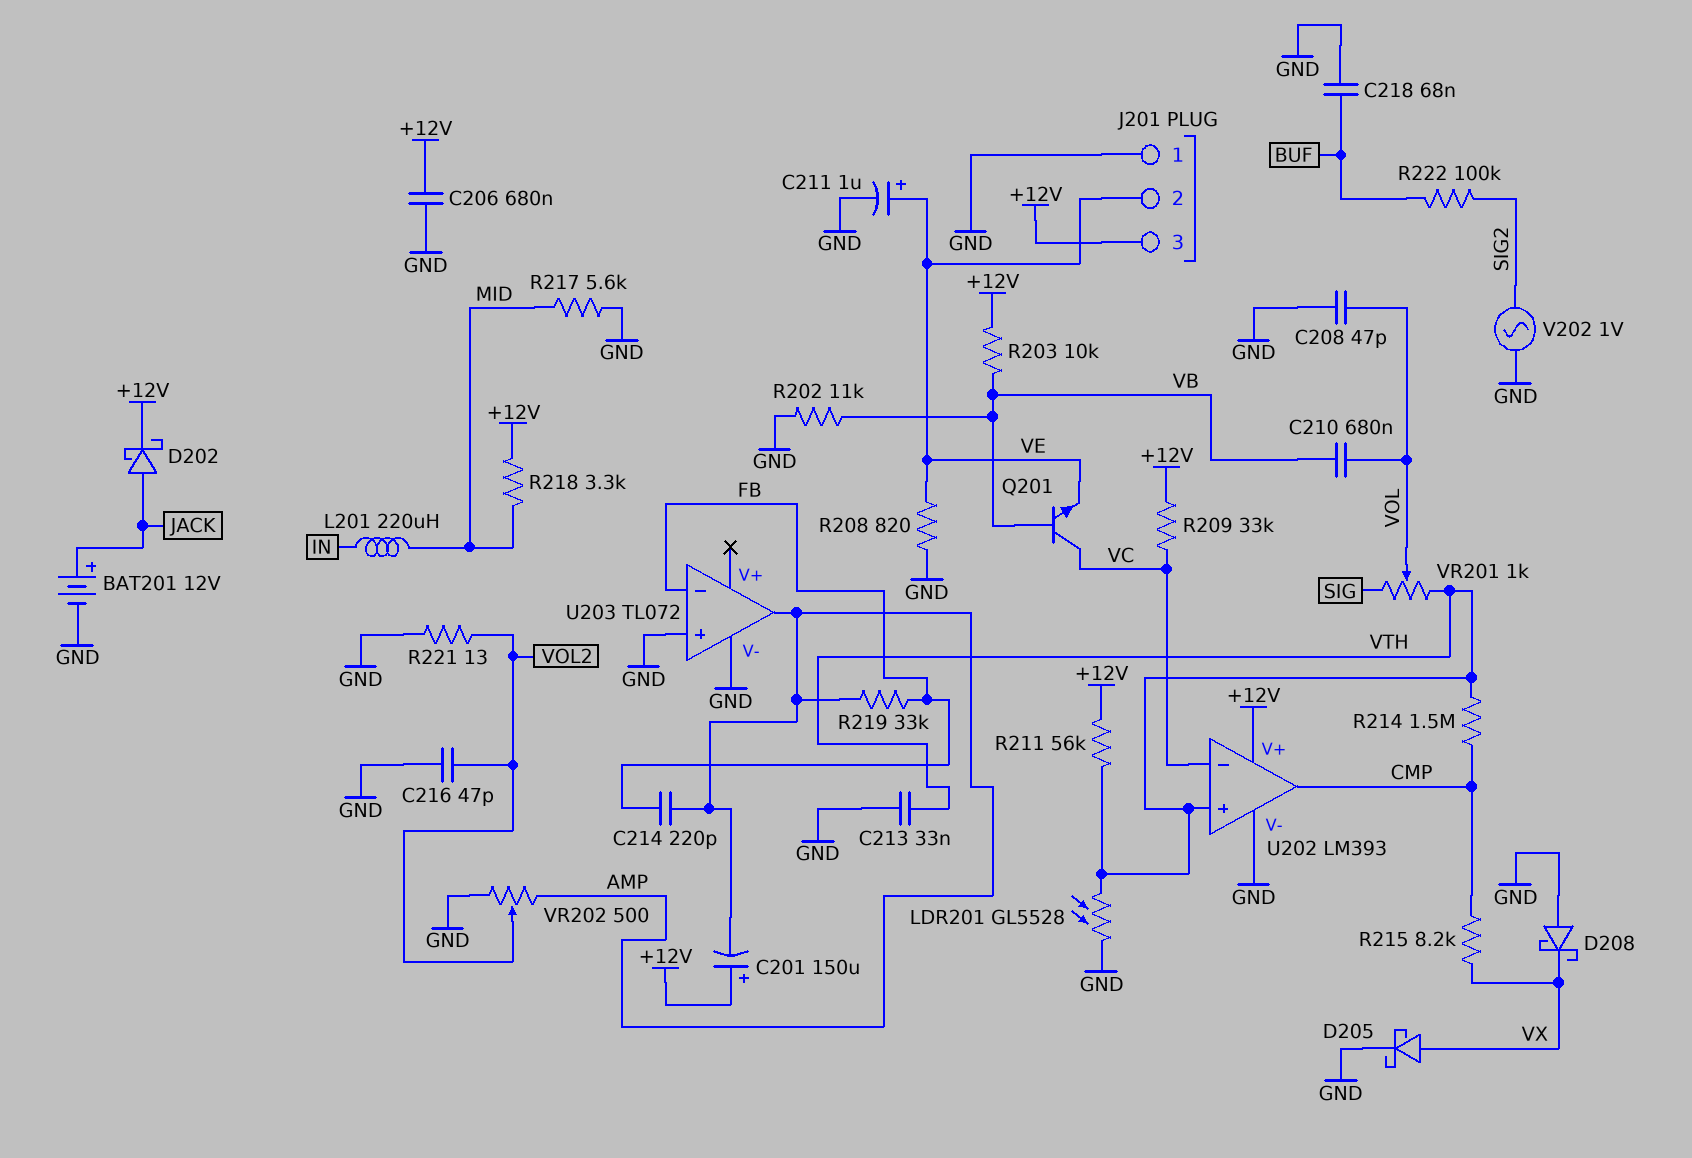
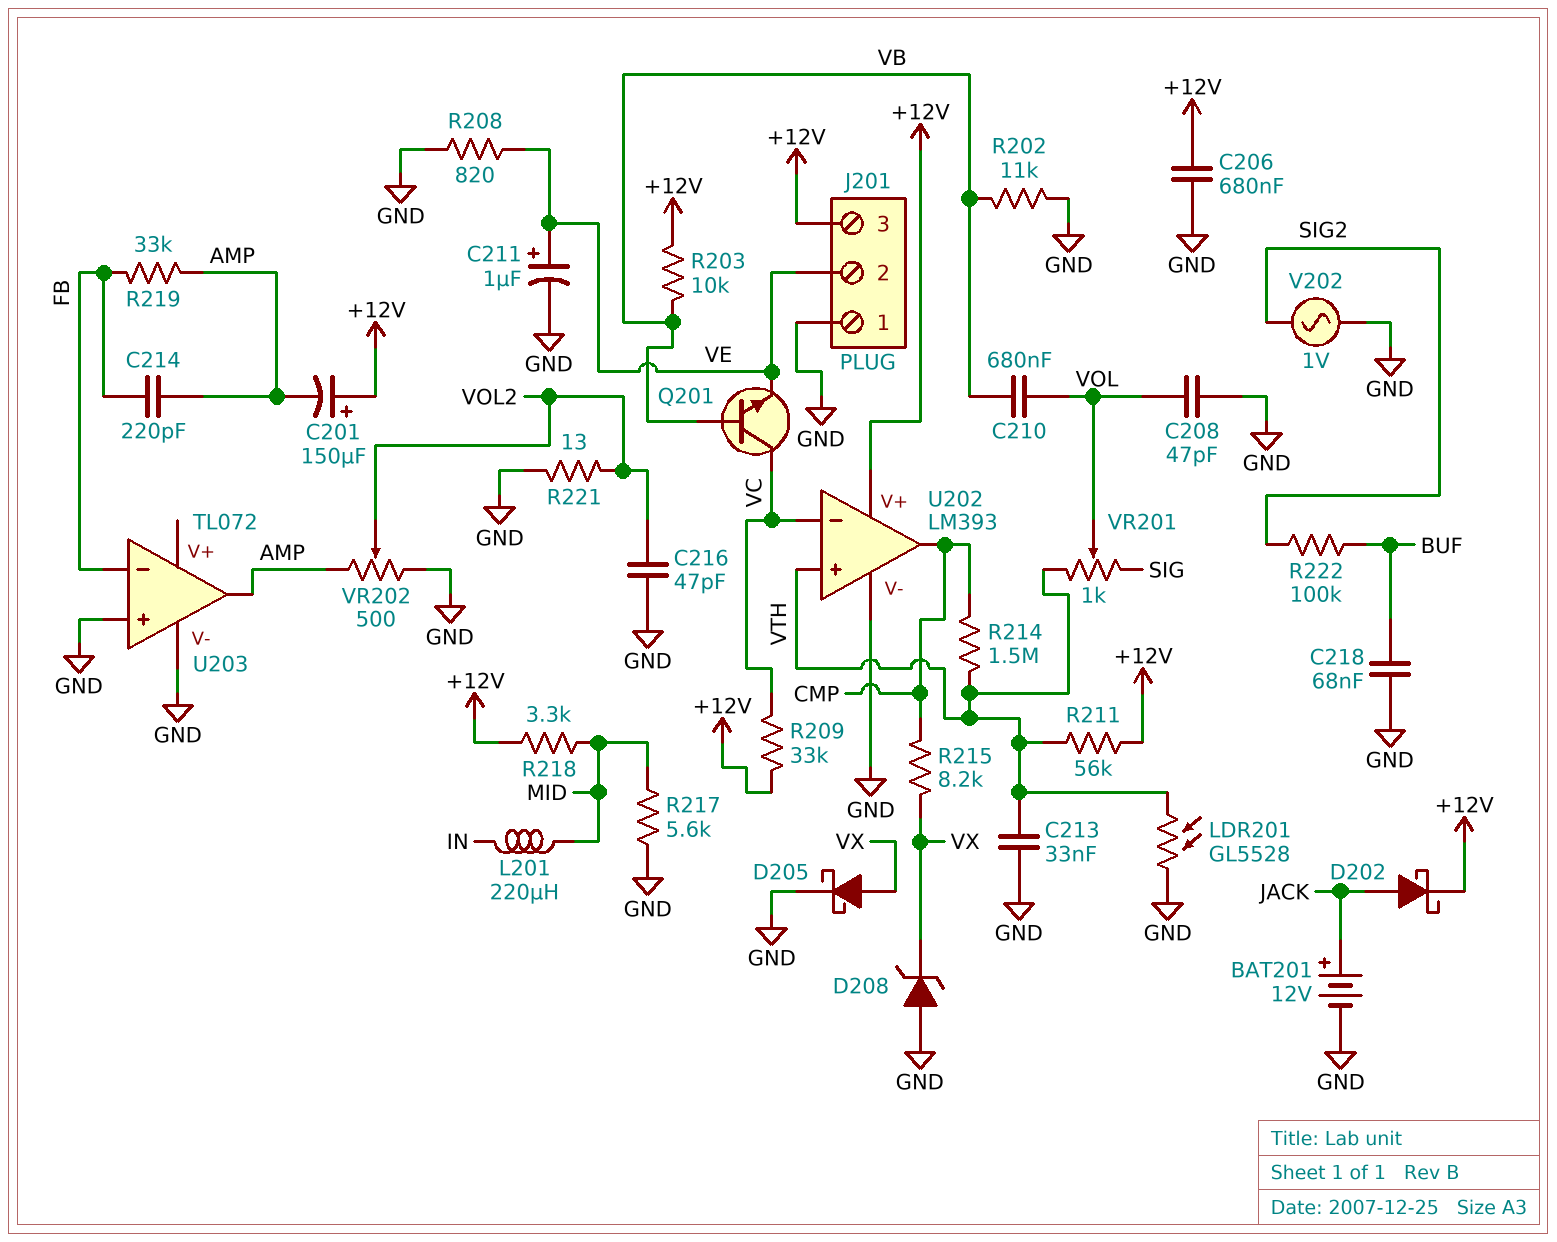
D208: schottky (A GND, K VX) -> zener (A GND, K VX)

